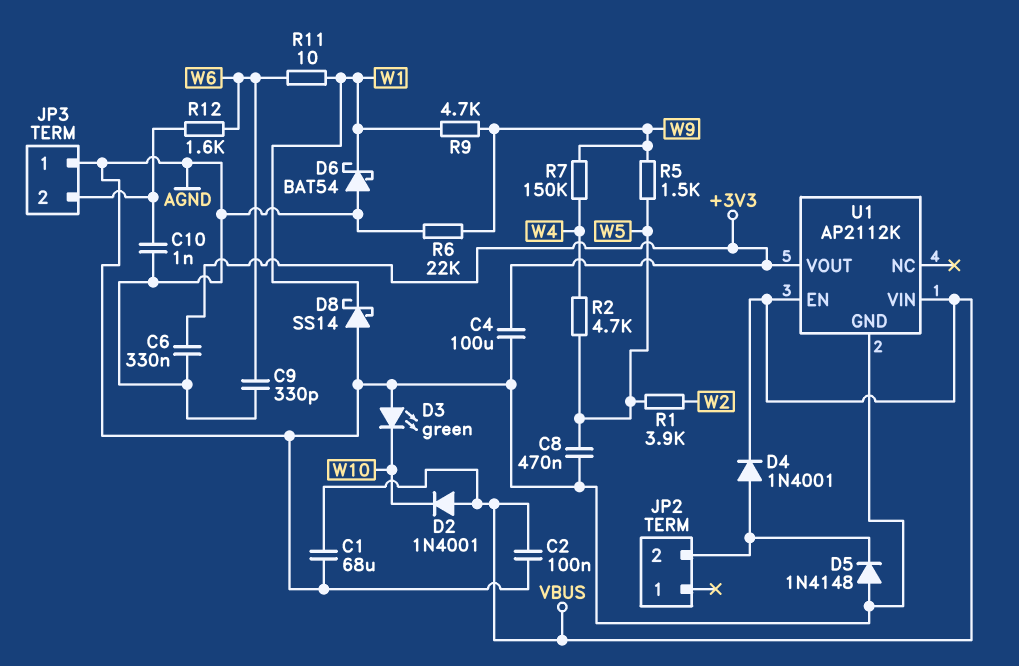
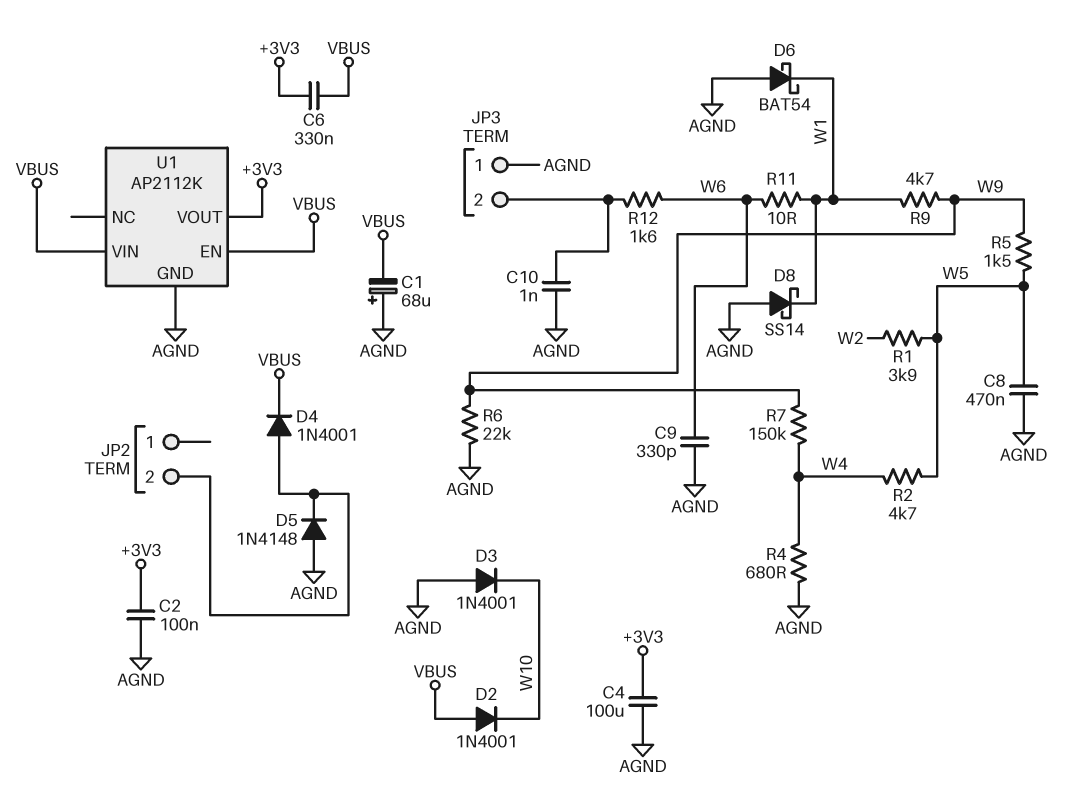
C1: 68uF (AGND, VBUS) -> 68uF (plus AGND, minus VBUS)
C2: 100nF (AGND, VBUS) -> 100nF (+3V3, AGND)
C6: 330nF (+3V3, AGND) -> 330nF (+3V3, VBUS)
D3: LED green (A AGND, K W10) -> diode 1N4001 (A AGND, K W10)
R4: none -> 680 (AGND, W4)

